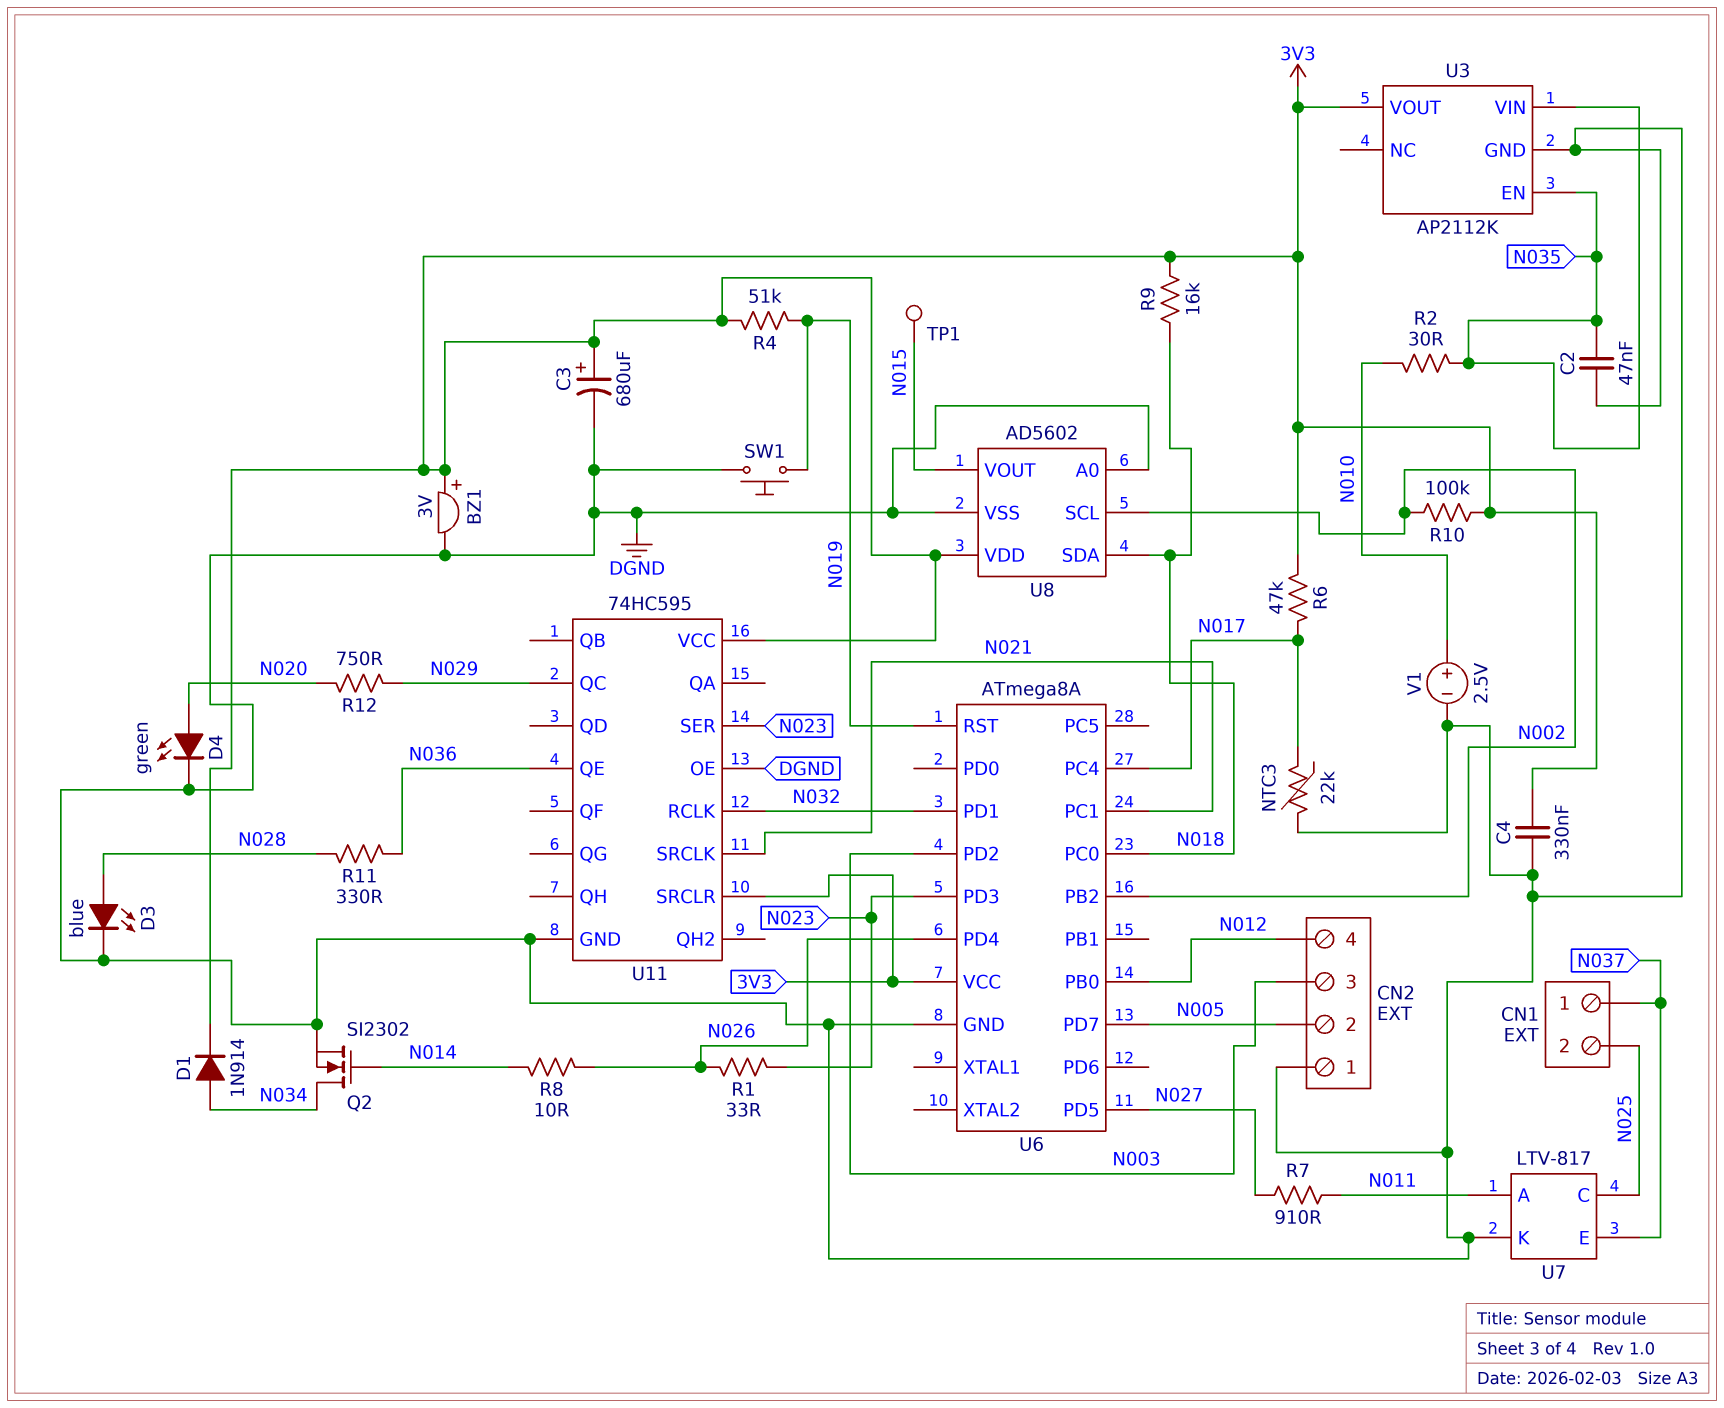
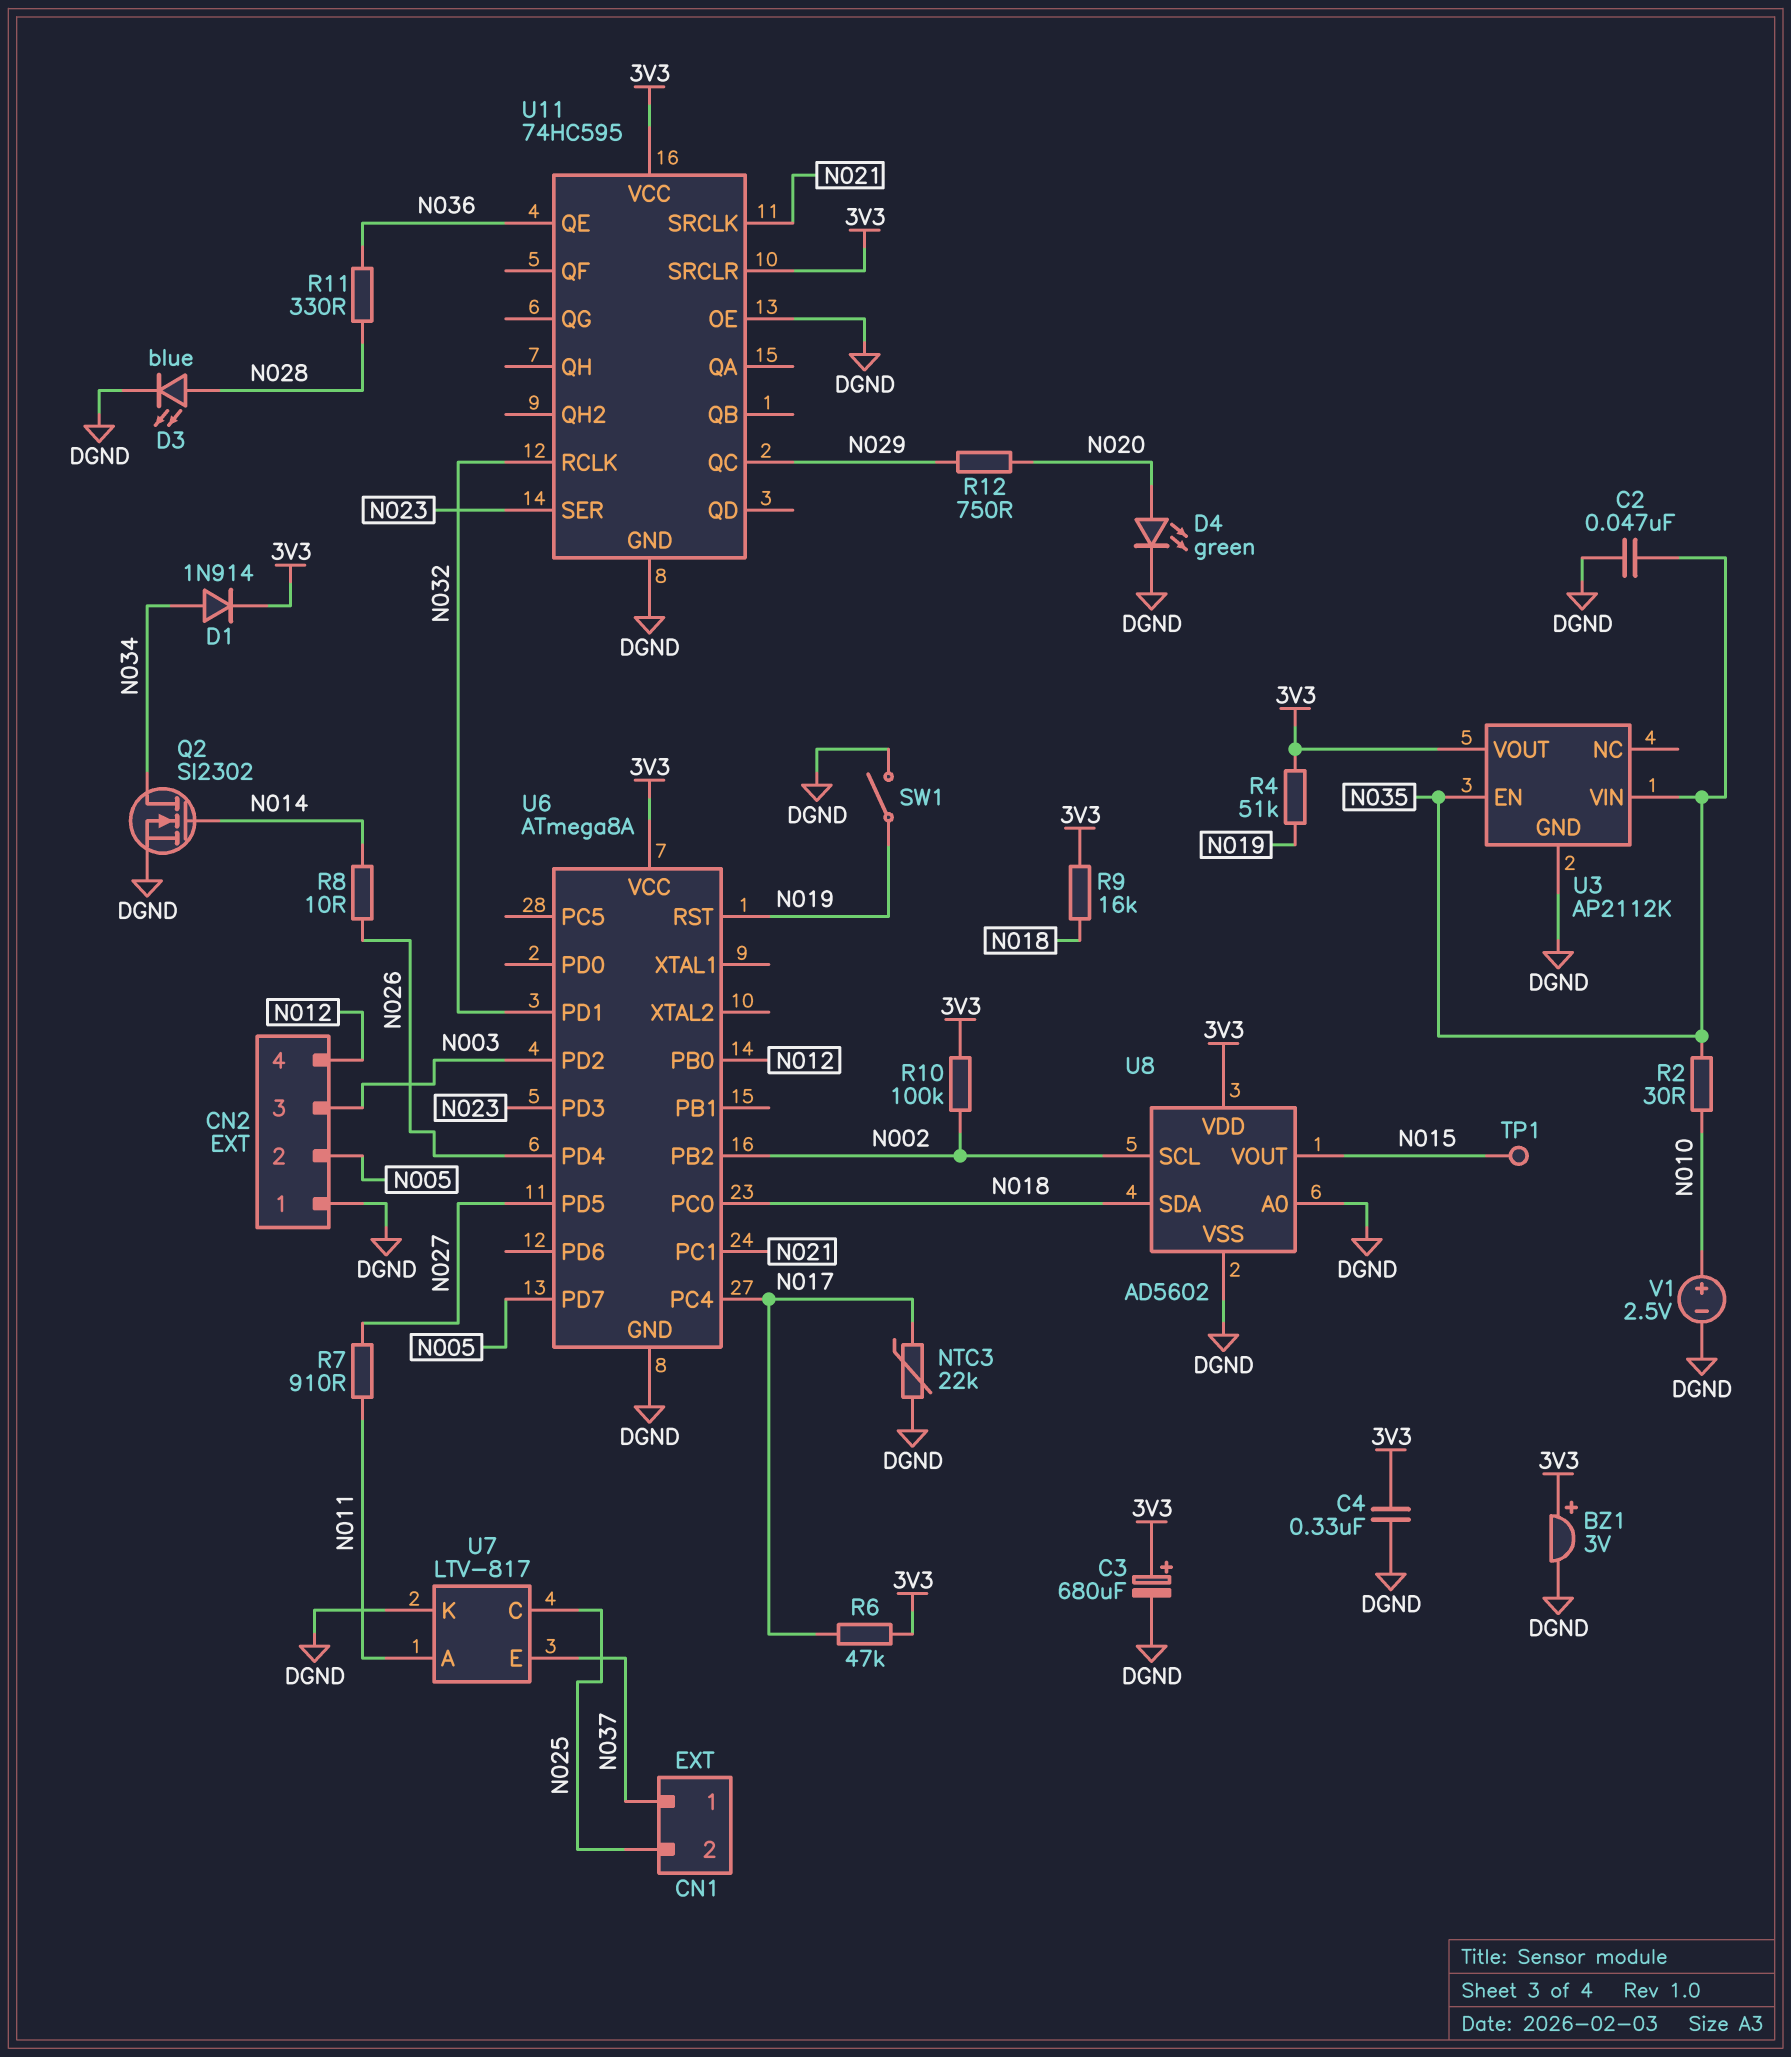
R1: 33 (N023, N026) -> none
SW1: button (DGND, N019) -> switch (DGND, N019)

